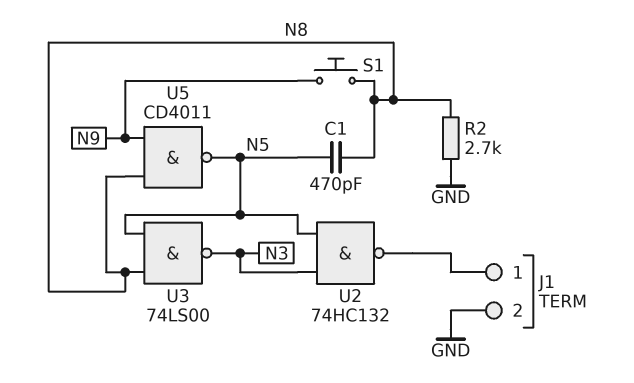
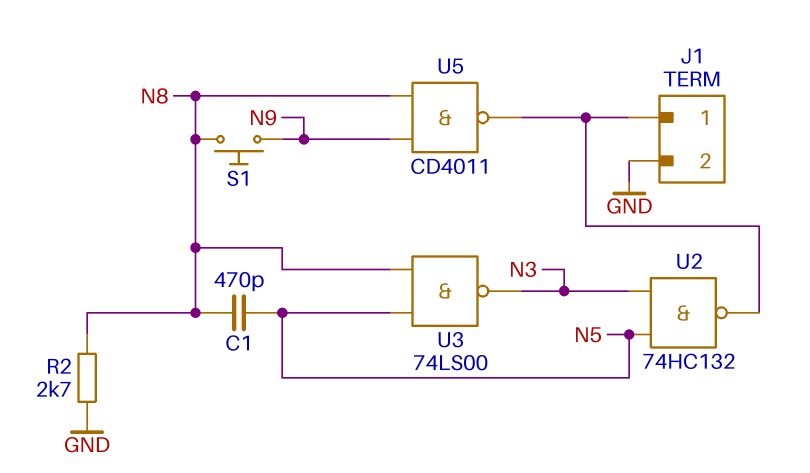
U5: NAND CD4011 (in N8, in N9, out N5) -> NAND CD4011 (in N8, in N9, out J1/1)

